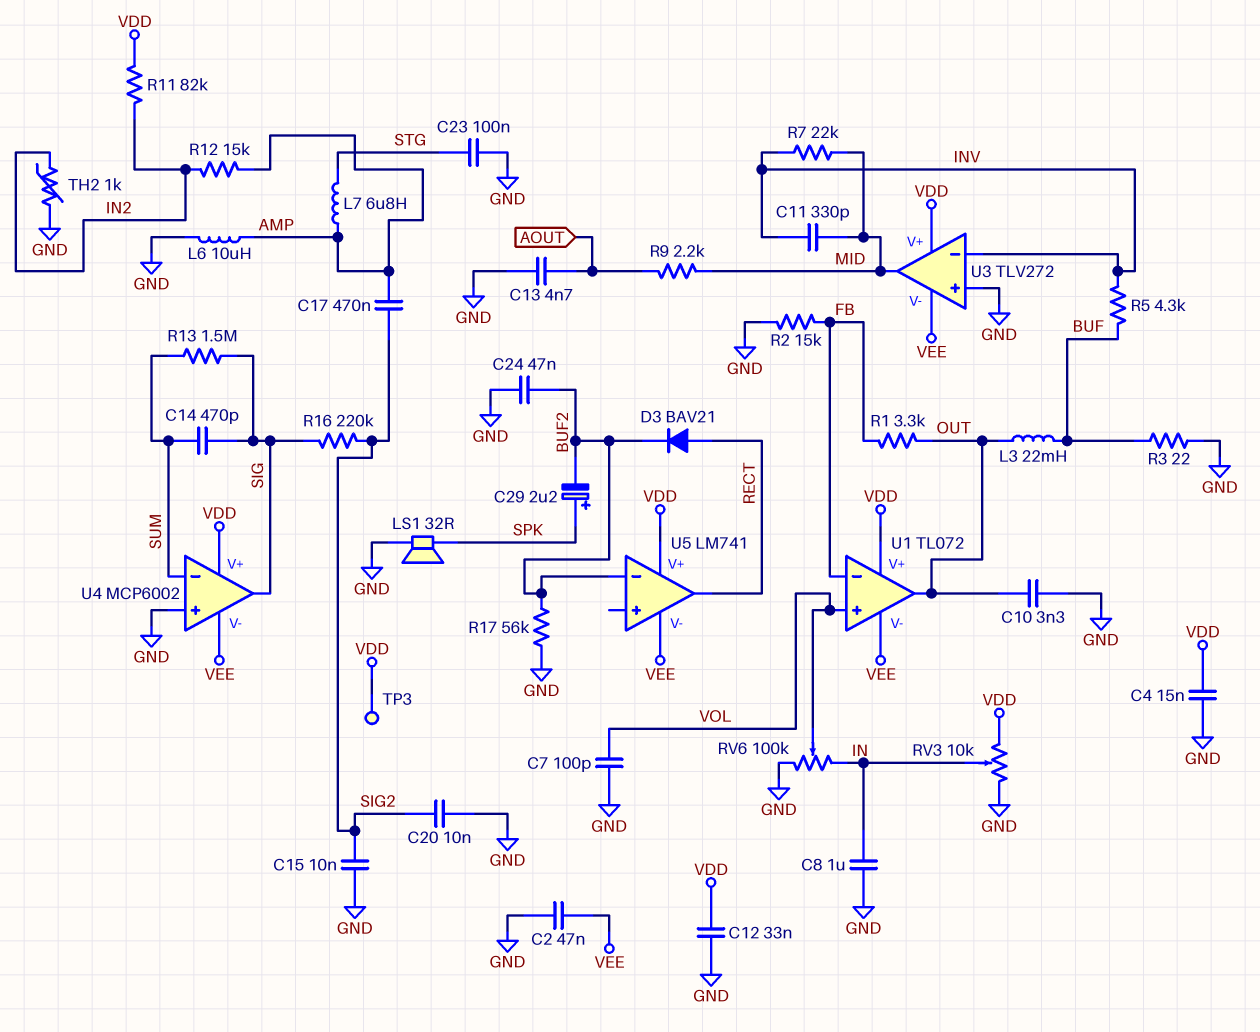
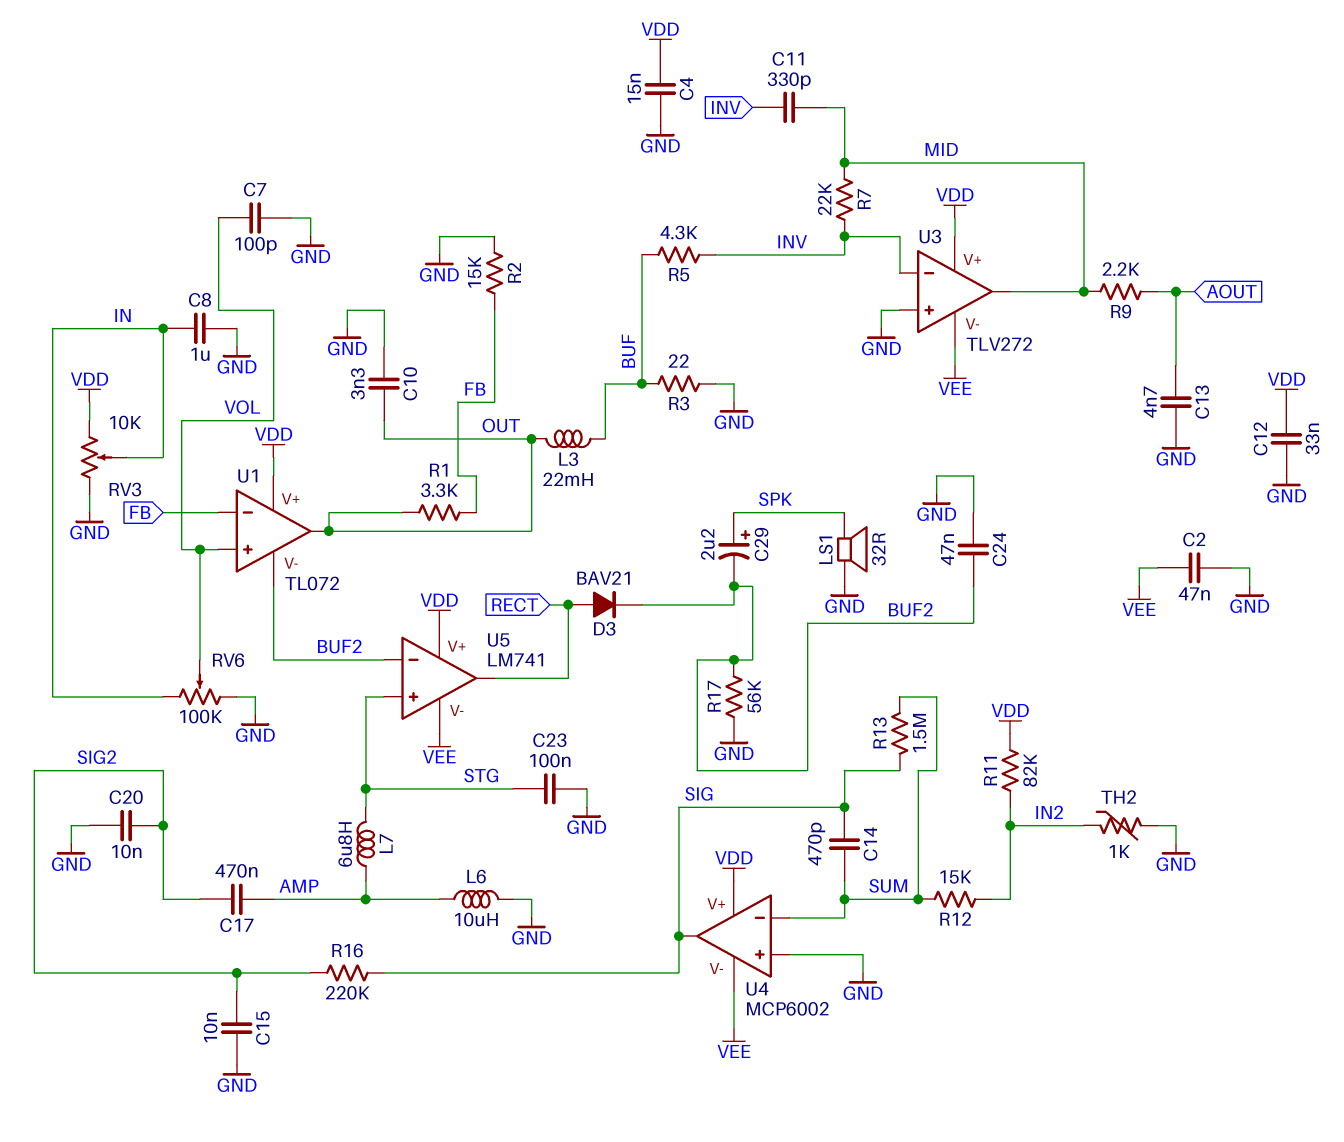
R12: 15k (AMP, IN2) -> 15k (IN2, SUM)
TP3: test point (VDD) -> none
U1 pin V-: VEE -> BUF2
U5 pin in+: none -> STG

